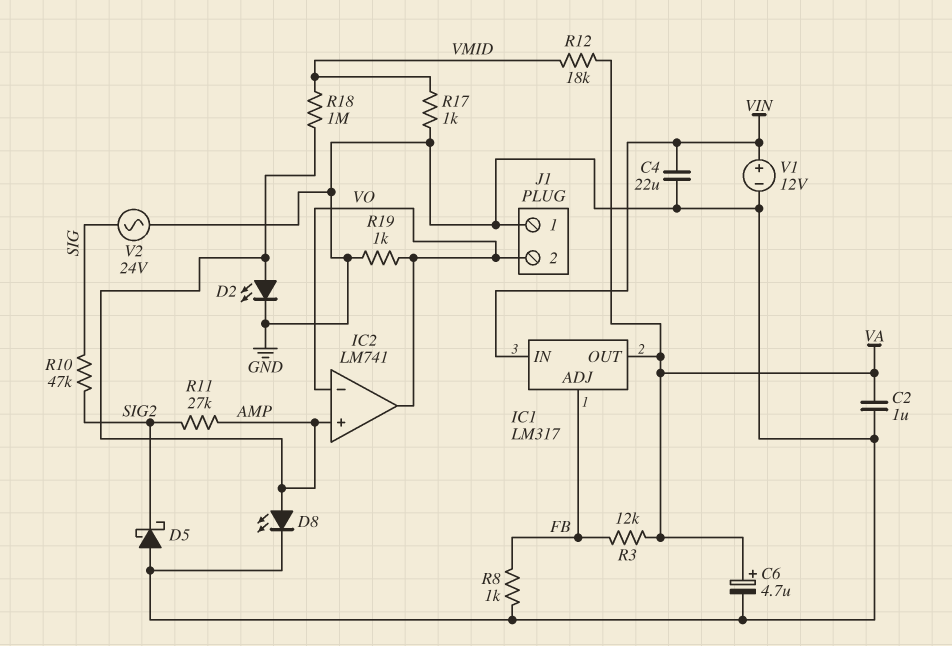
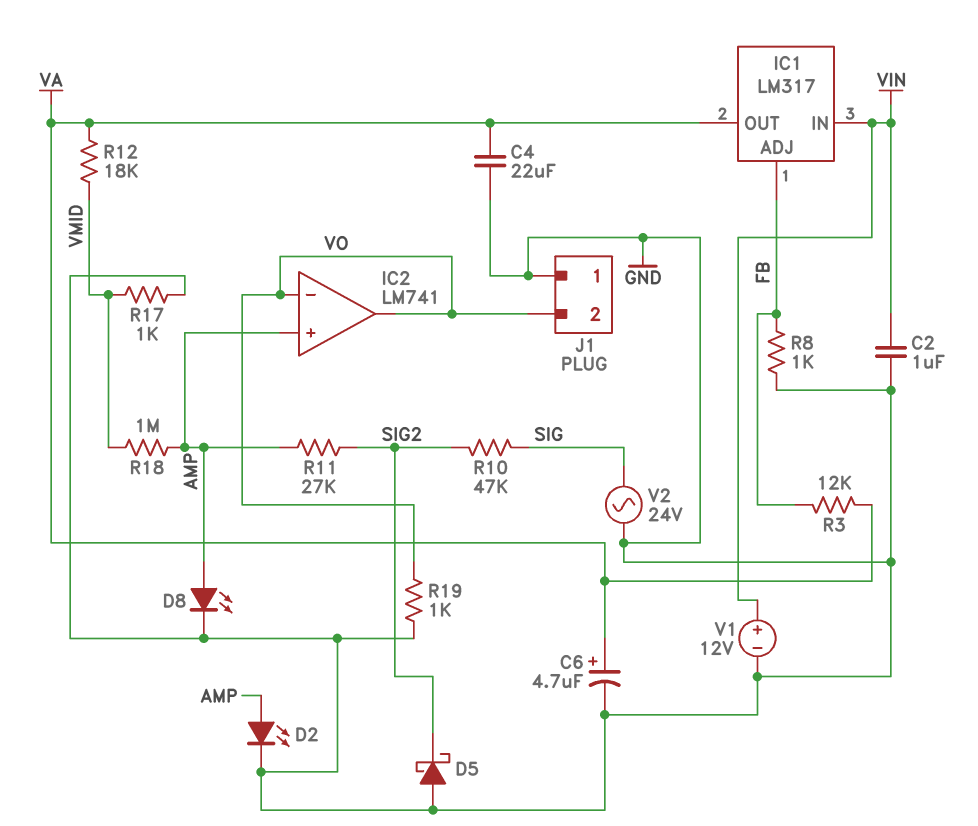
C2: 1uF (GND, VA) -> 1uF (GND, VIN)
C4: 22uF (GND, VIN) -> 22uF (GND, VA)

